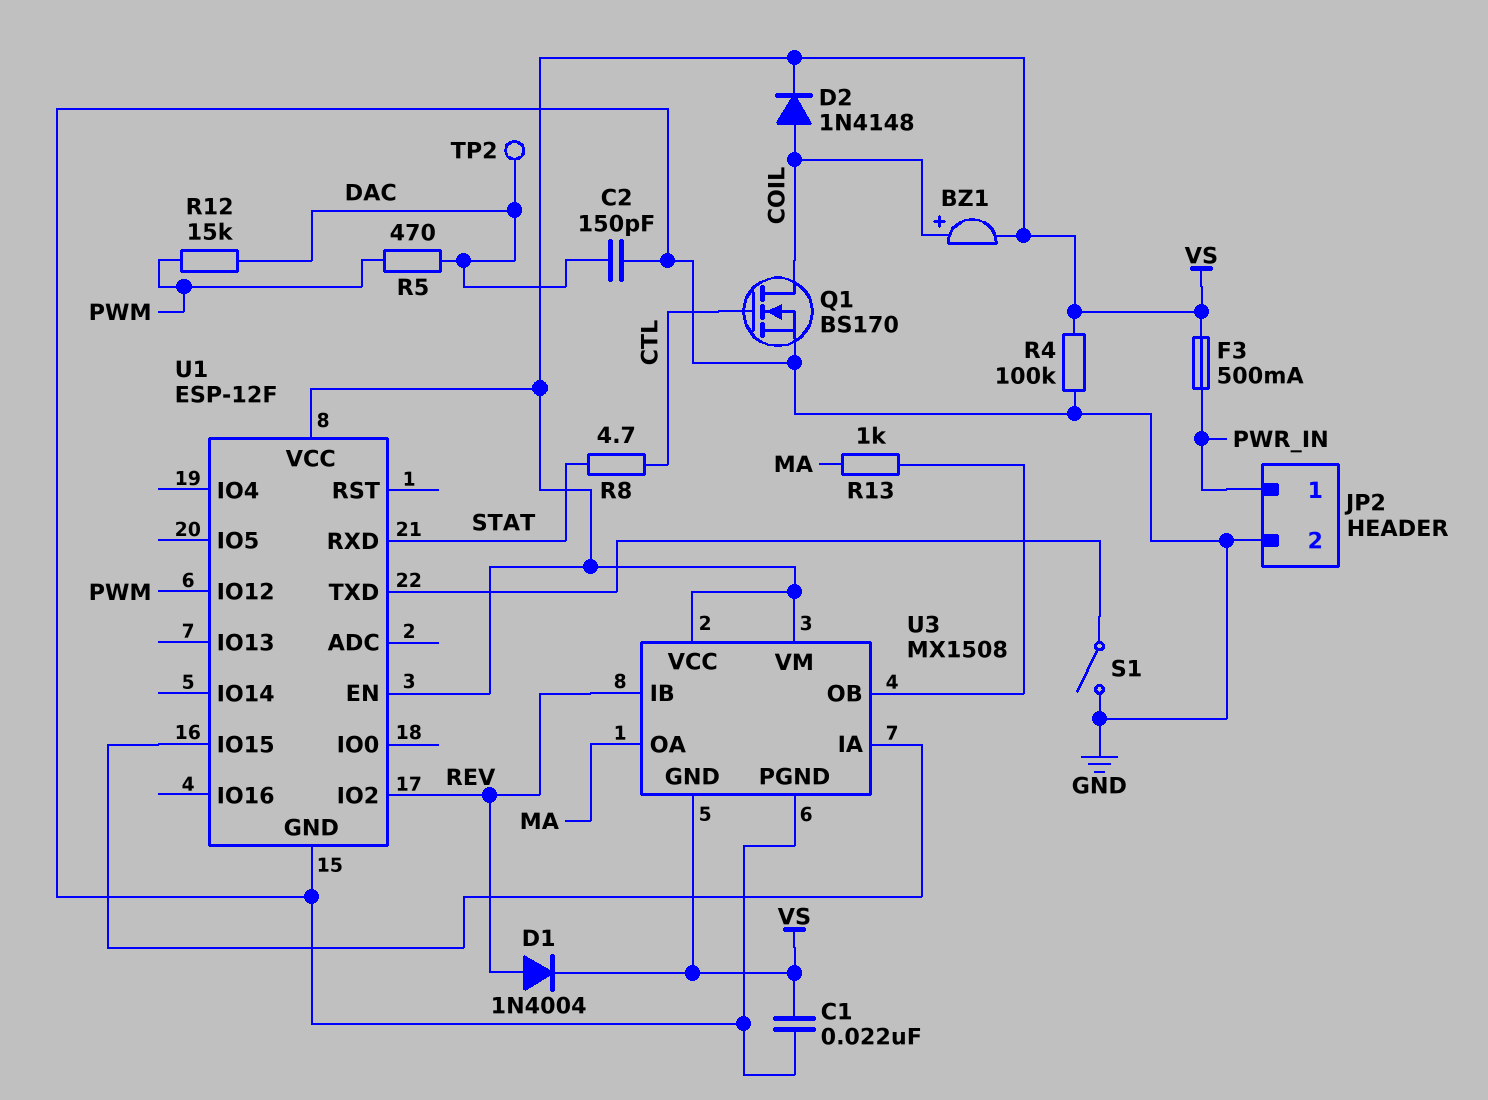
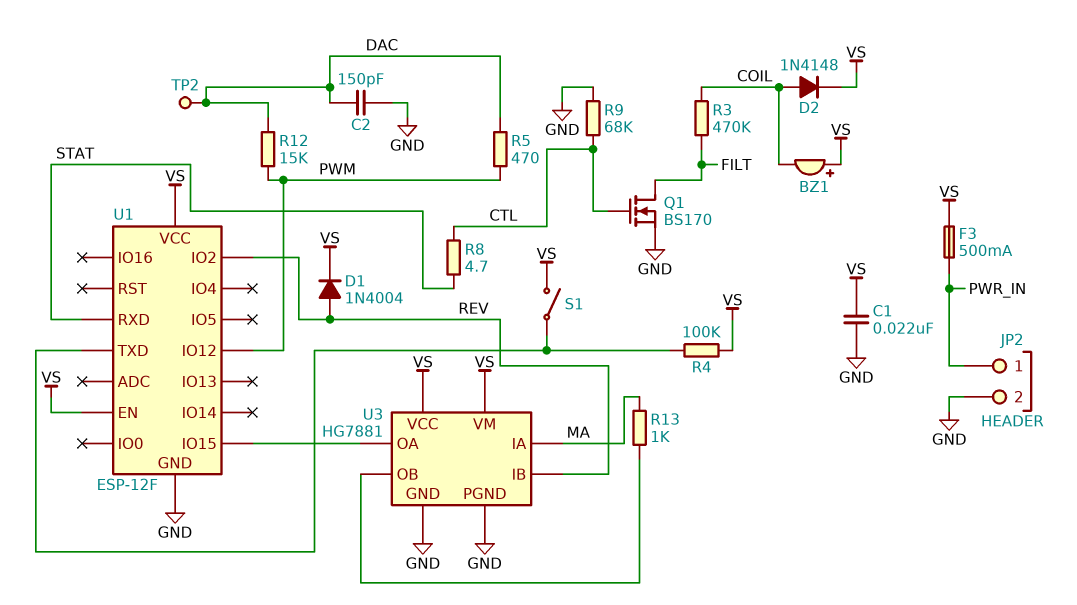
BZ1: buzzer (plus COIL, minus VS) -> buzzer (plus VS, minus COIL)
Q1: NMOS BS170 (G CTL, D COIL, S GND) -> NMOS BS170 (G CTL, D FILT, S GND)
R3: none -> 470k (COIL, FILT)
R4: 100k (GND, VS) -> 100k (U1/TXD, VS)
R9: none -> 68k (CTL, GND)
S1: switch (GND, U1/TXD) -> switch (U1/TXD, VS)
U3: MX1508 -> HG7881
U3 pin GND: VS -> GND
U3 pin IA: U1/IO15 -> MA
U3 pin OA: MA -> U1/IO15

